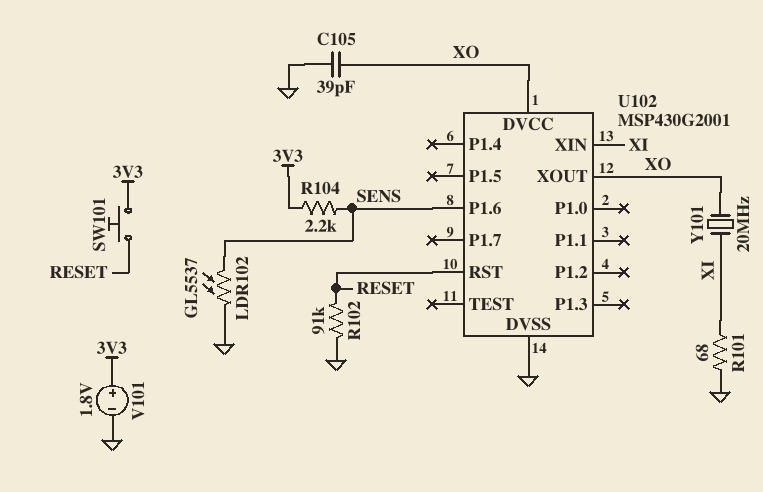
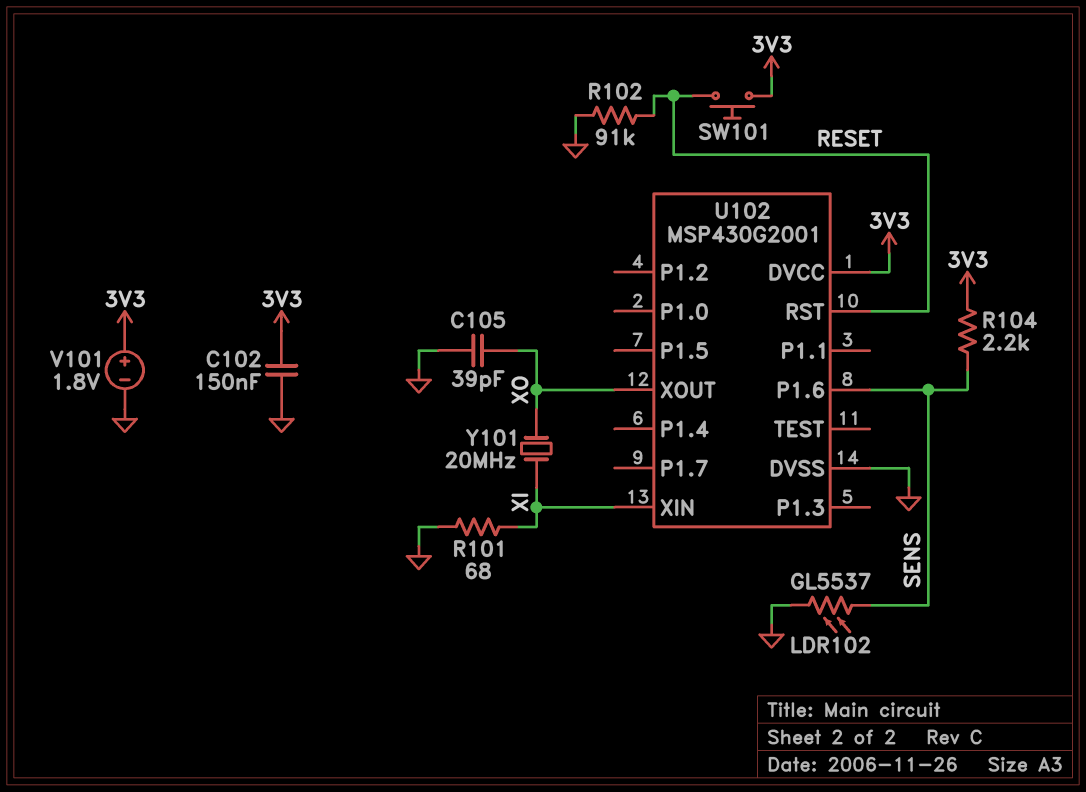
C102: none -> 150nF (3V3, GND)
U102 pin DVCC: XO -> 3V3

